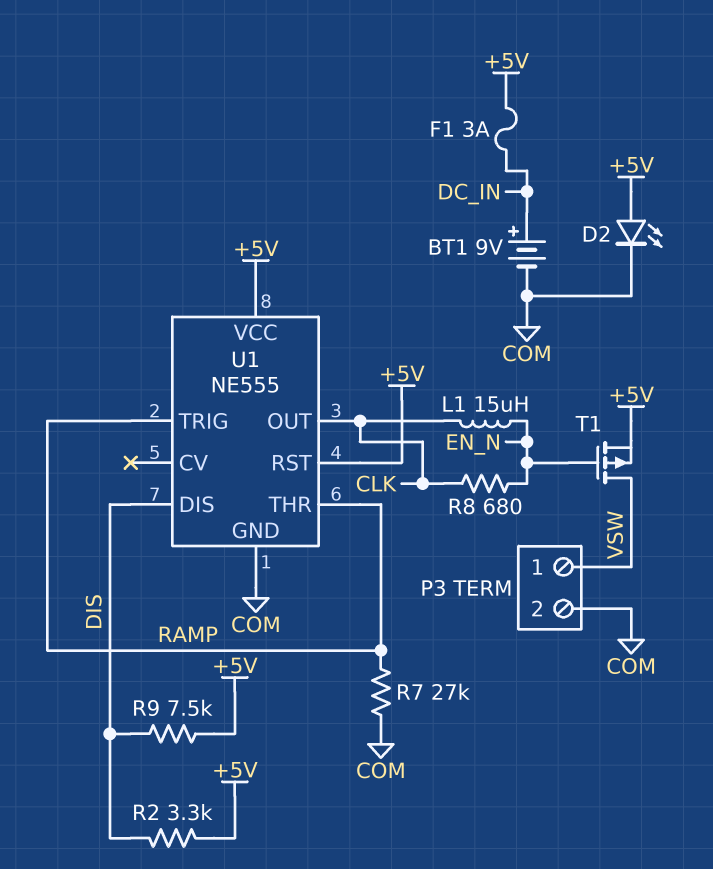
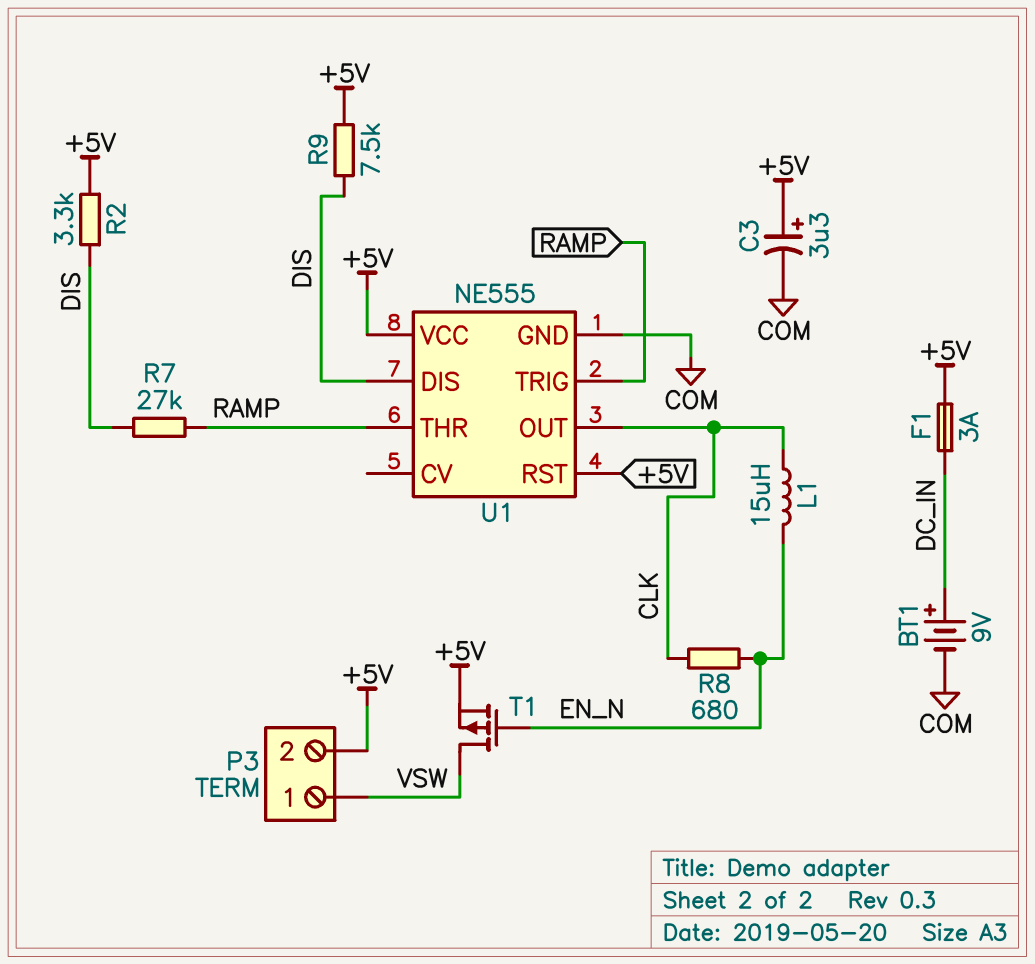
C3: none -> 3.3uF (plus +5V, minus COM)
D2: LED (A +5V, K COM) -> none
P3 pin 2: COM -> +5V
R7: 27k (COM, RAMP) -> 27k (DIS, RAMP)

